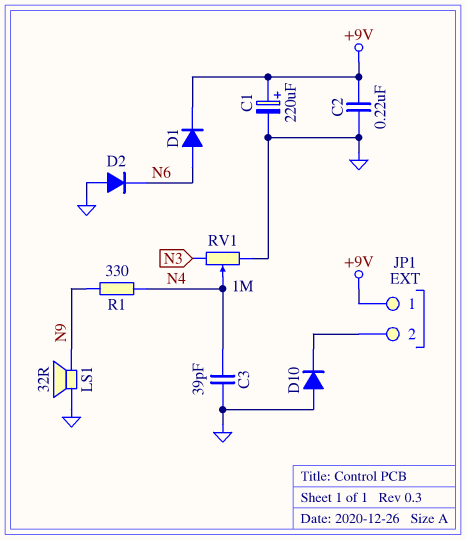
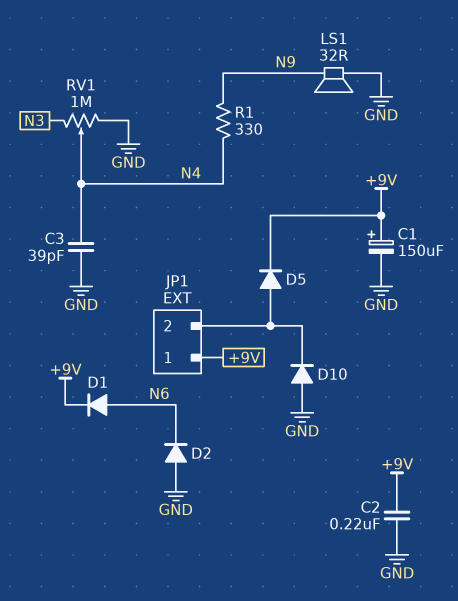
C1: 220uF (plus +9V, minus GND) -> 150uF (plus +9V, minus GND)
D5: none -> diode (A JP1/2, K +9V)

